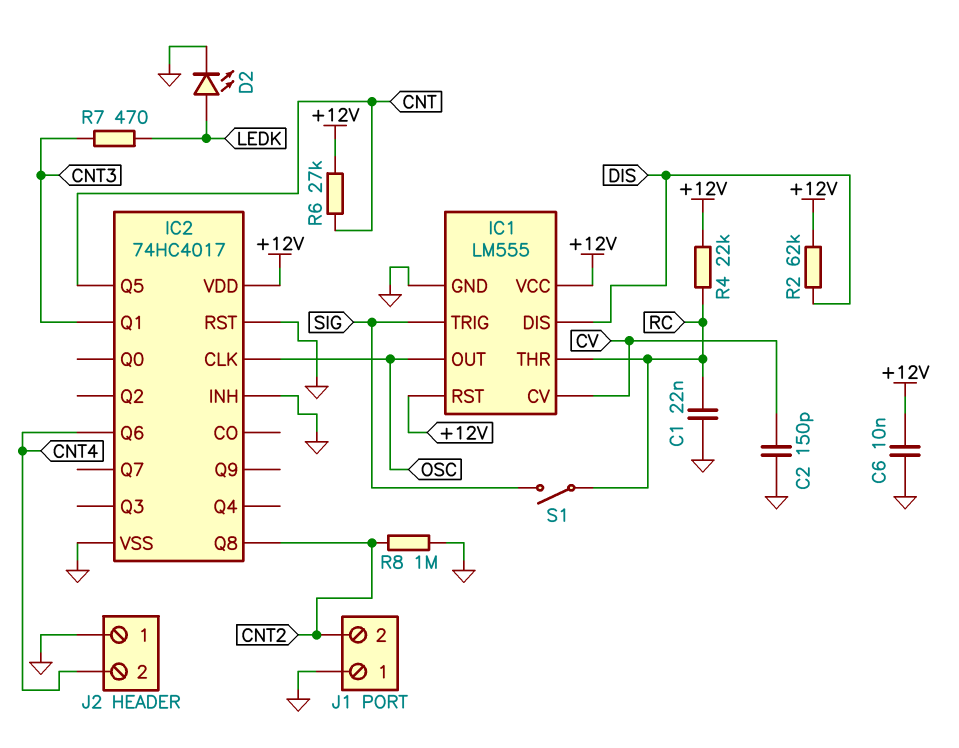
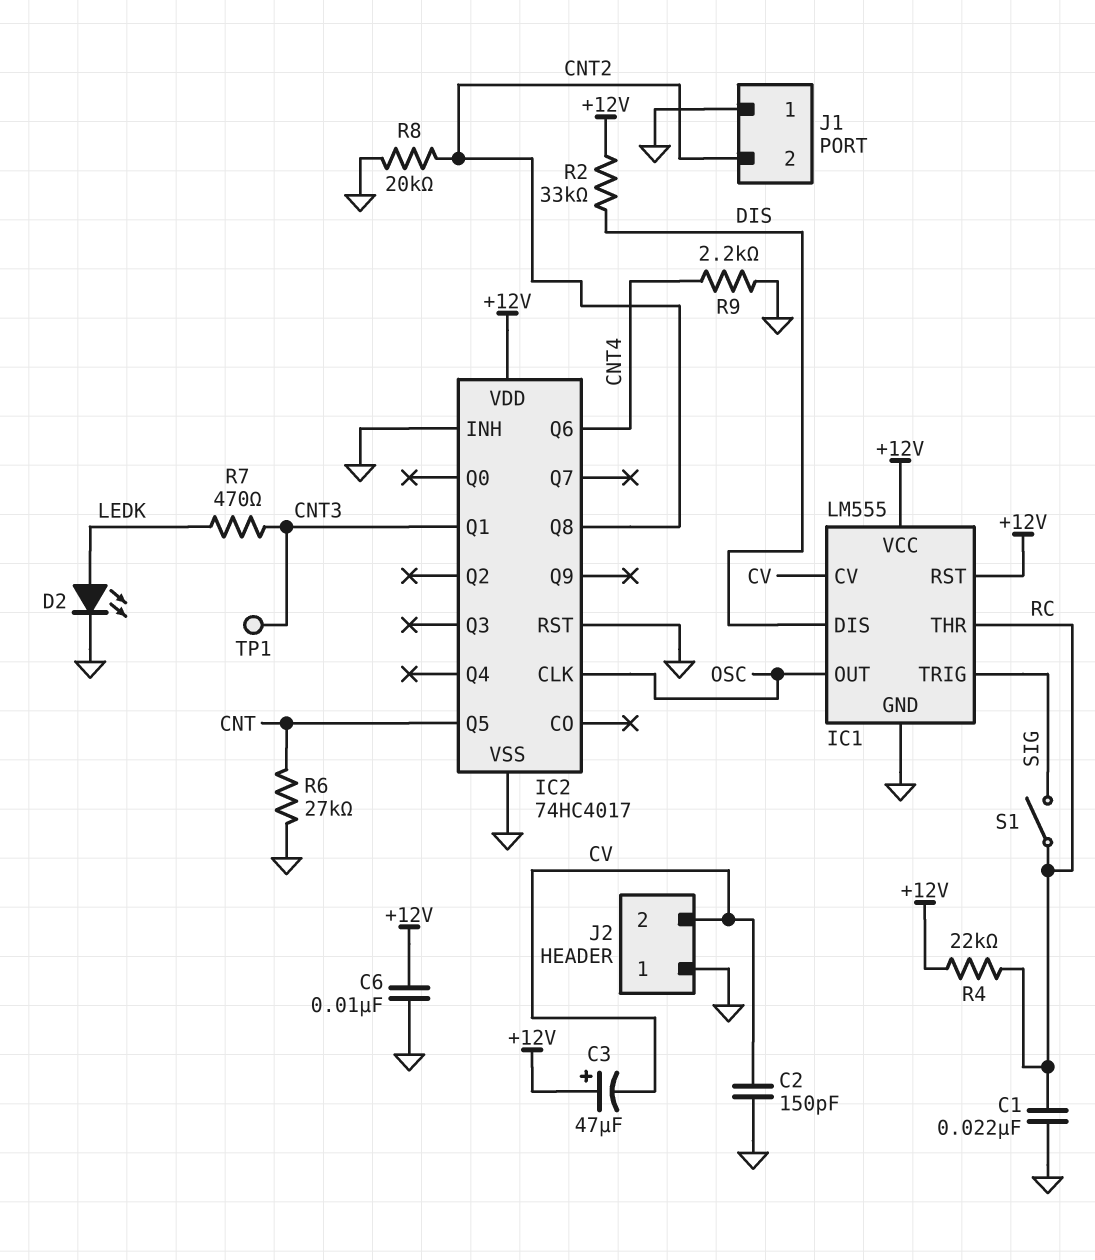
C3: none -> 47uF (plus +12V, minus CV)
J2 pin 2: CNT4 -> CV
R2: 62k (+12V, DIS) -> 33k (+12V, DIS)
R6: 27k (+12V, CNT) -> 27k (CNT, GND)
R8: 1M (CNT2, GND) -> 20k (CNT2, GND)
R9: none -> 2.2k (CNT4, GND)
TP1: none -> test point (CNT3)

